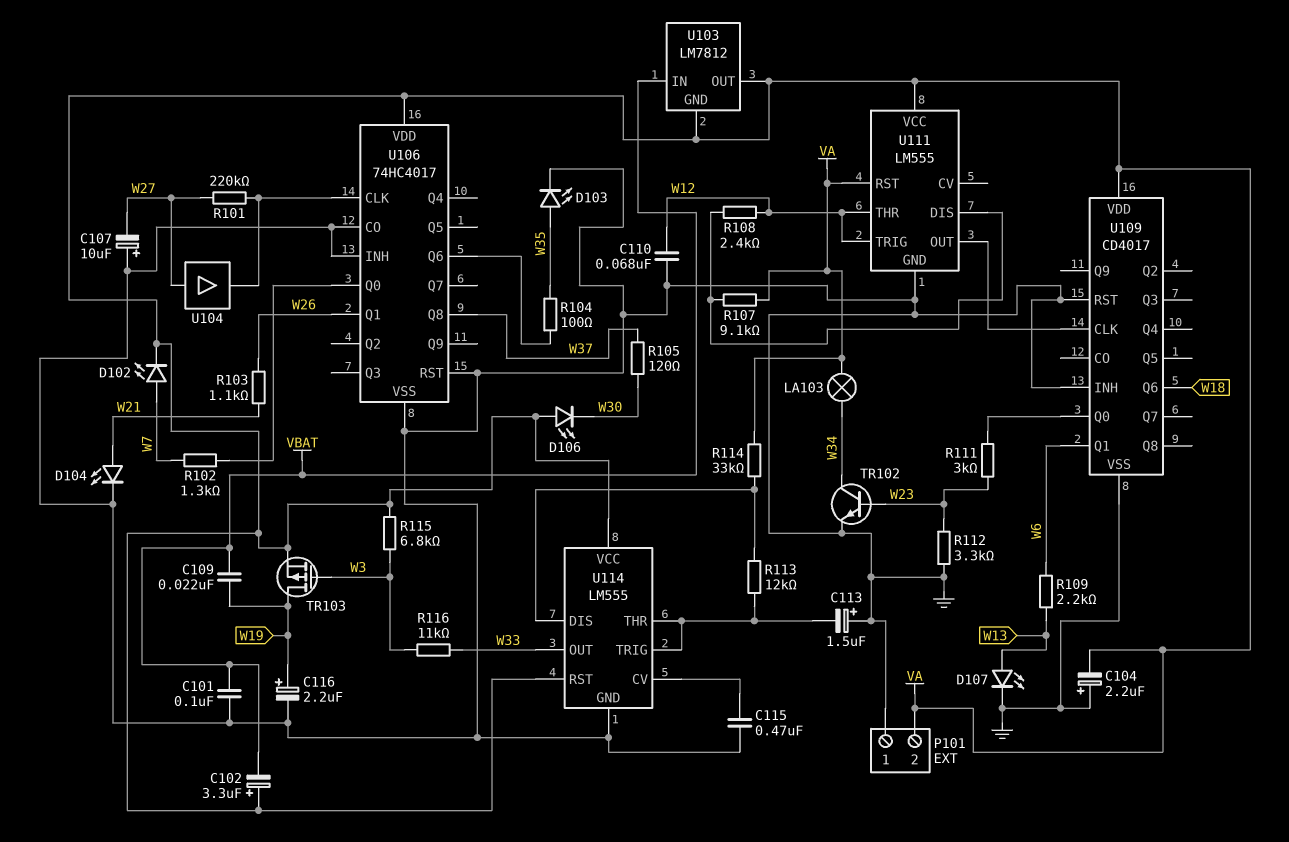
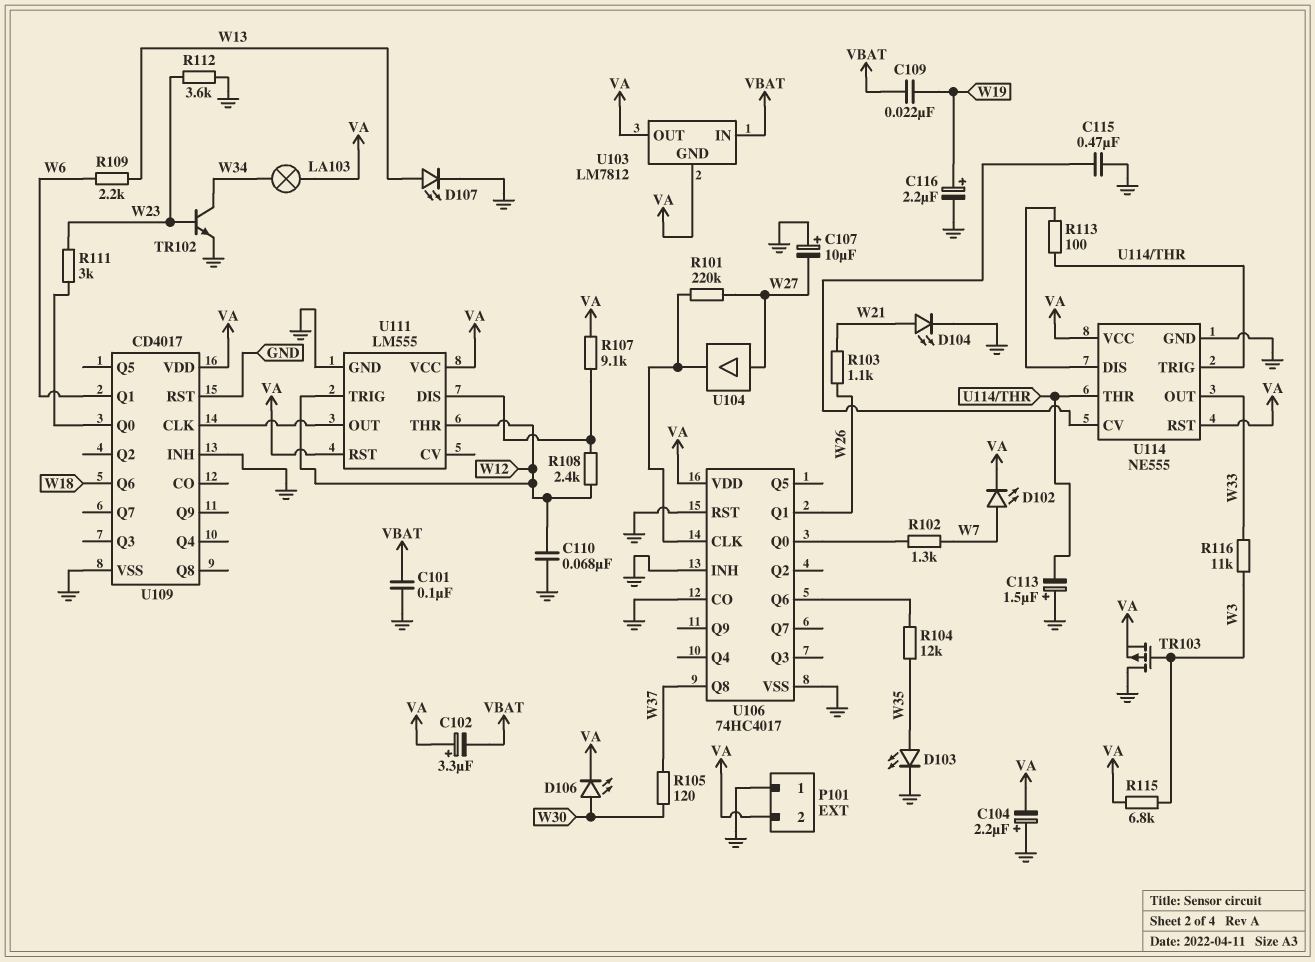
D106: LED (A VA, K W30) -> LED (A W30, K VA)
R104: 100 (U106/Q6, W35) -> 12k (U106/Q6, W35)
R112: 3.3k (GND, W23) -> 3.6k (GND, W23)
R113: 12k (U114/DIS, U114/THR) -> 100 (U114/DIS, U114/THR)
R114: 33k (U114/DIS, VA) -> none
TR103: PMOS (G W3, D W19, S VA) -> PMOS (G W3, D GND, S VA)
U114: LM555 -> NE555

